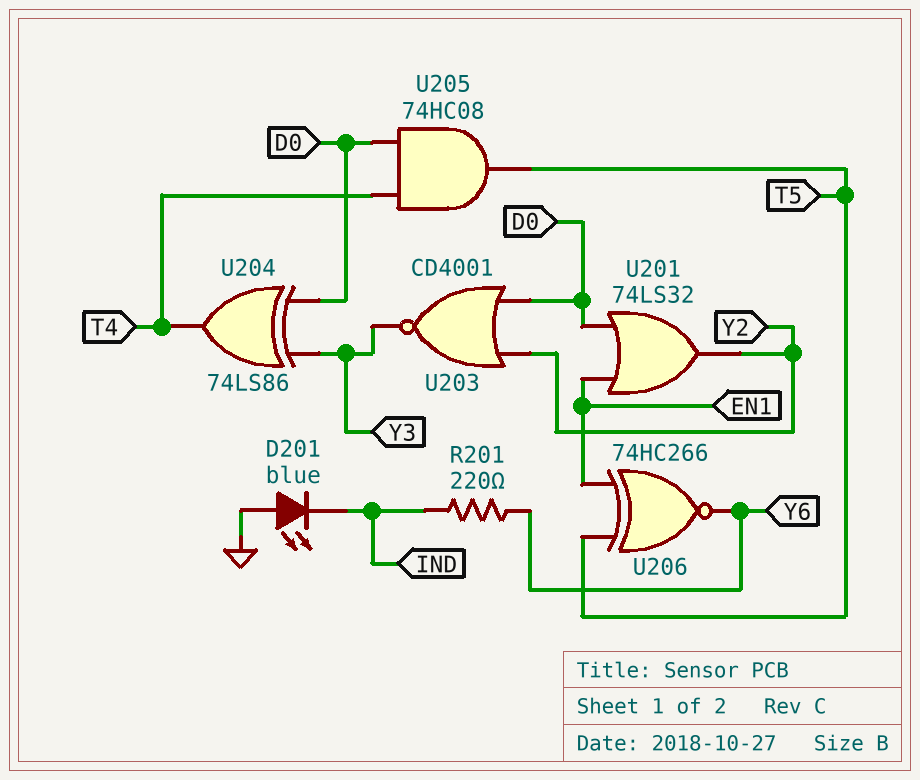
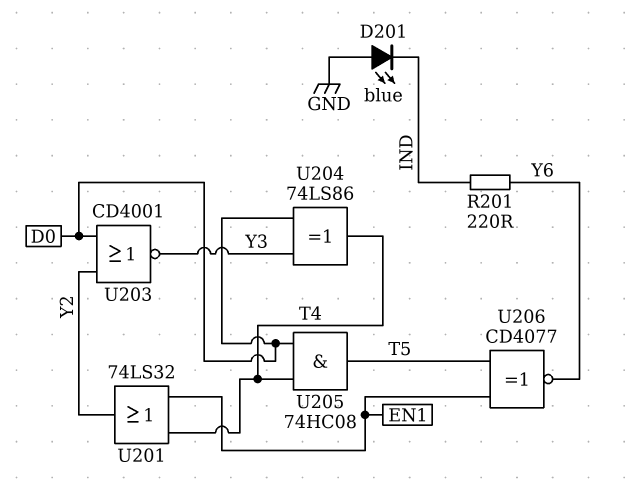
U201: OR 74LS32 (in D0, in EN1, out Y2) -> OR 74LS32 (in EN1, in T4, out Y2)
U206: XNOR 74HC266 (in EN1, in T5, out Y6) -> XNOR CD4077 (in EN1, in T5, out Y6)

